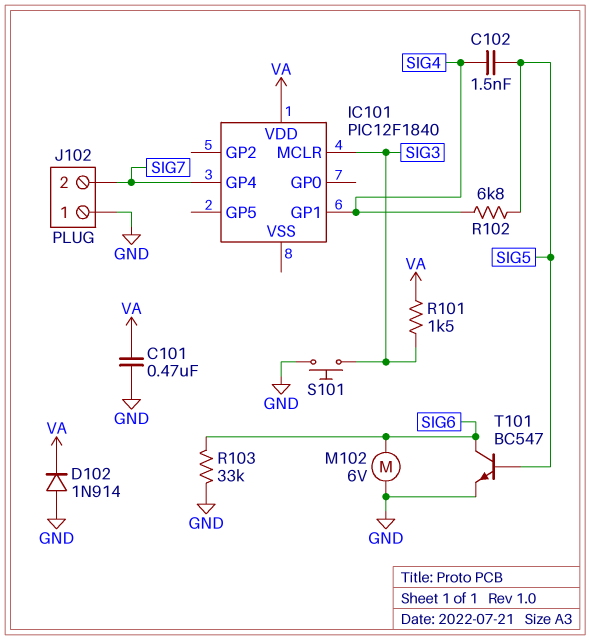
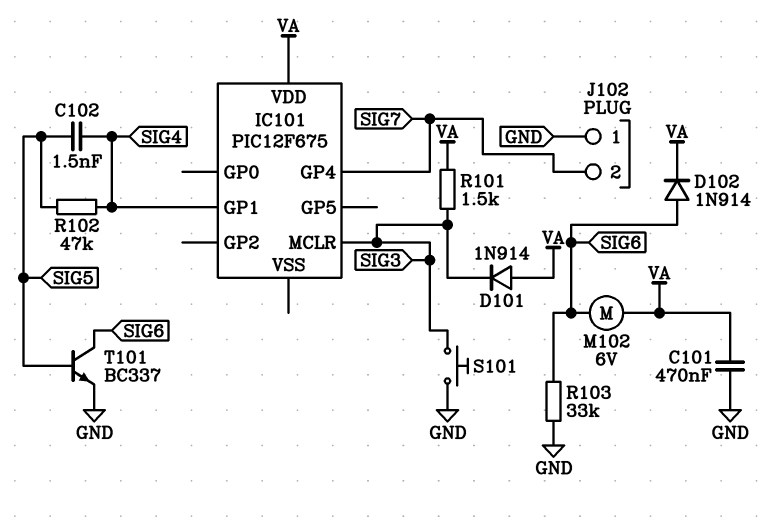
D101: none -> diode 1N914 (A VA, K SIG3)
D102: diode 1N914 (A GND, K VA) -> diode 1N914 (A SIG6, K VA)
IC101: PIC12F1840 -> PIC12F675
M102: motor 6V (GND, SIG6) -> motor 6V (SIG6, VA)
R102: 6.8k (SIG4, SIG5) -> 47k (SIG4, SIG5)
T101: NPN BC547 (B SIG5, C SIG6, E GND) -> NPN BC337 (B SIG5, C SIG6, E GND)

